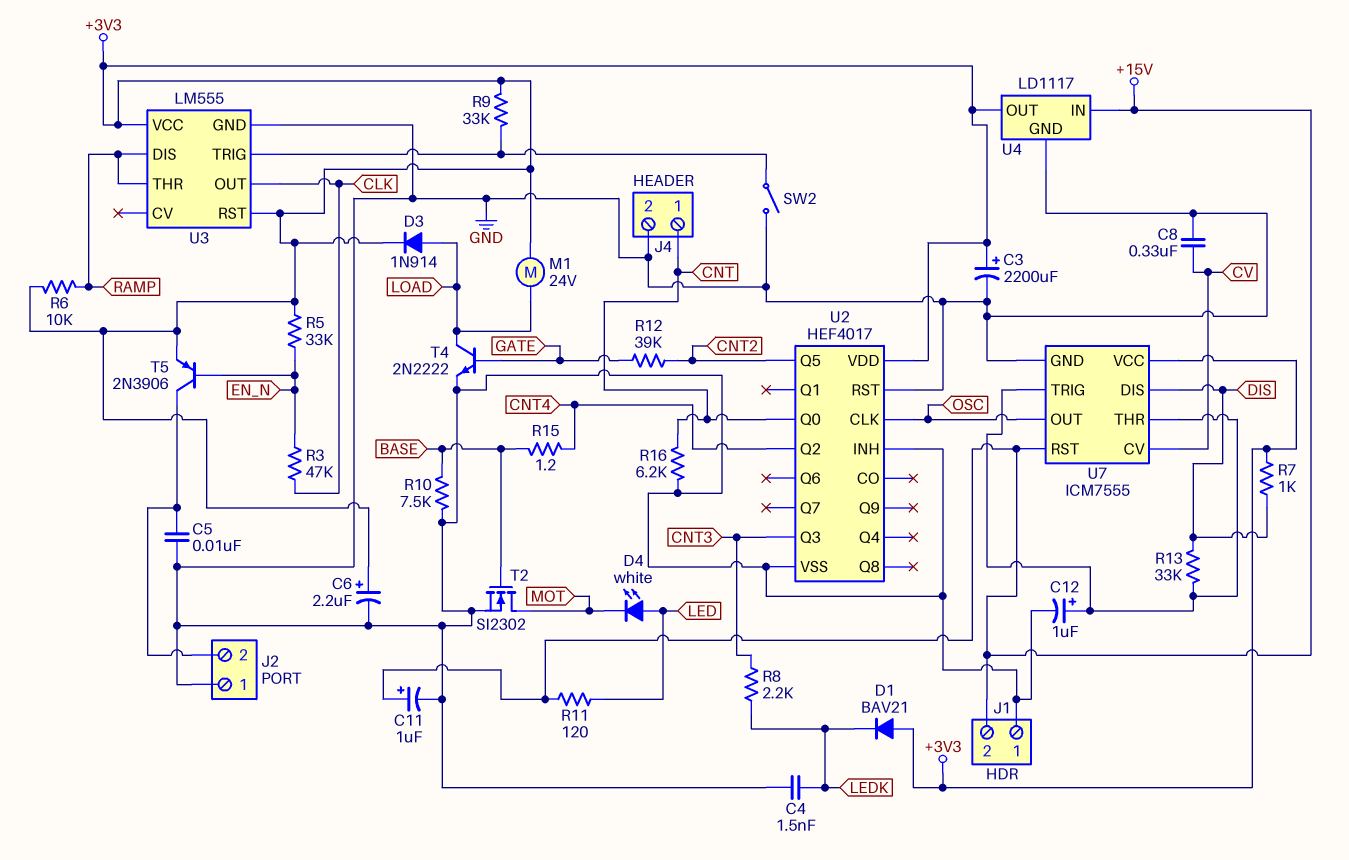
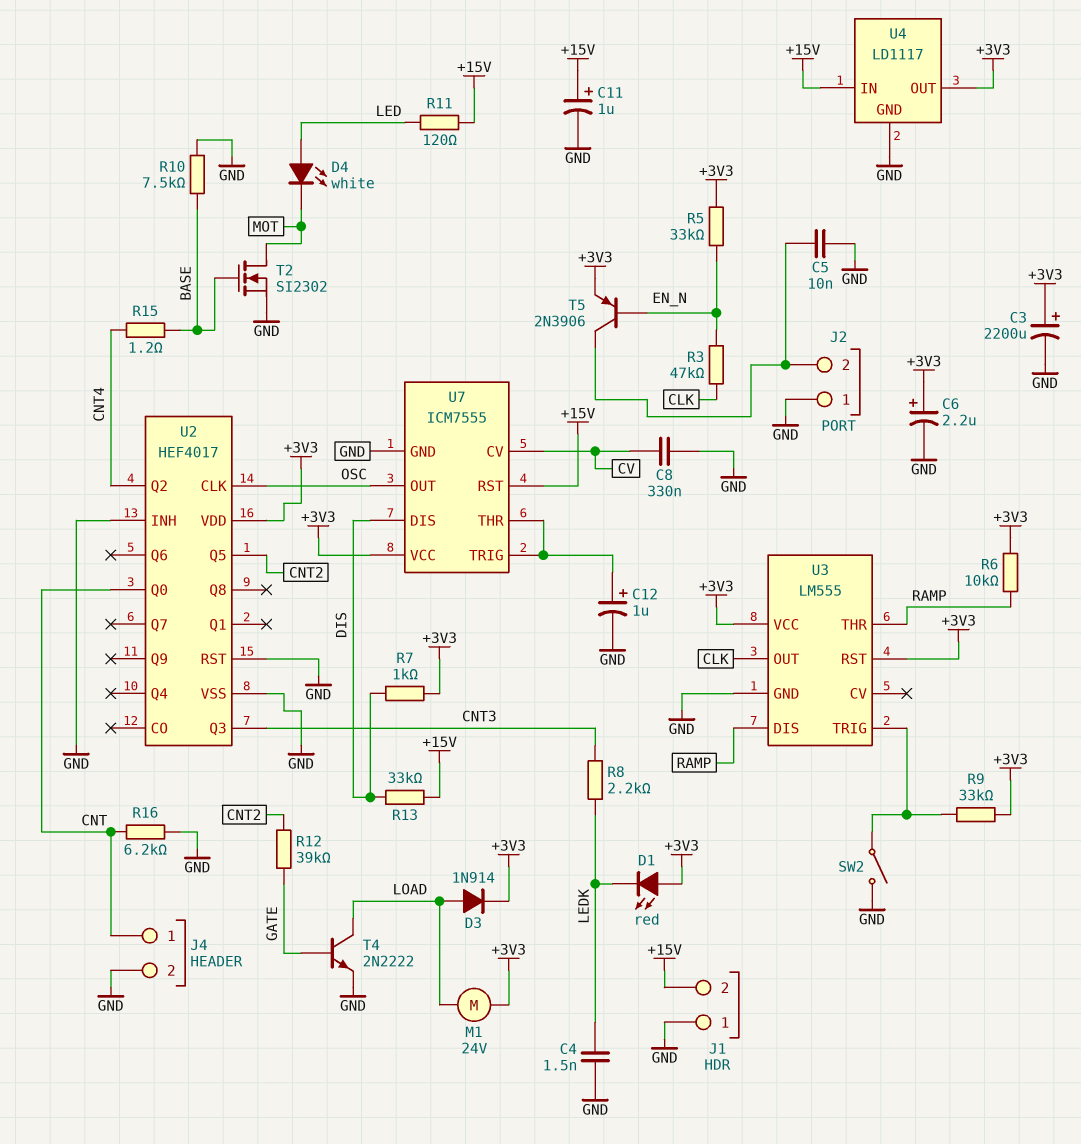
D1: diode BAV21 (A +3V3, K LEDK) -> LED red (A +3V3, K LEDK)
R13: 33k (DIS, U7/THR) -> 33k (+15V, DIS)

